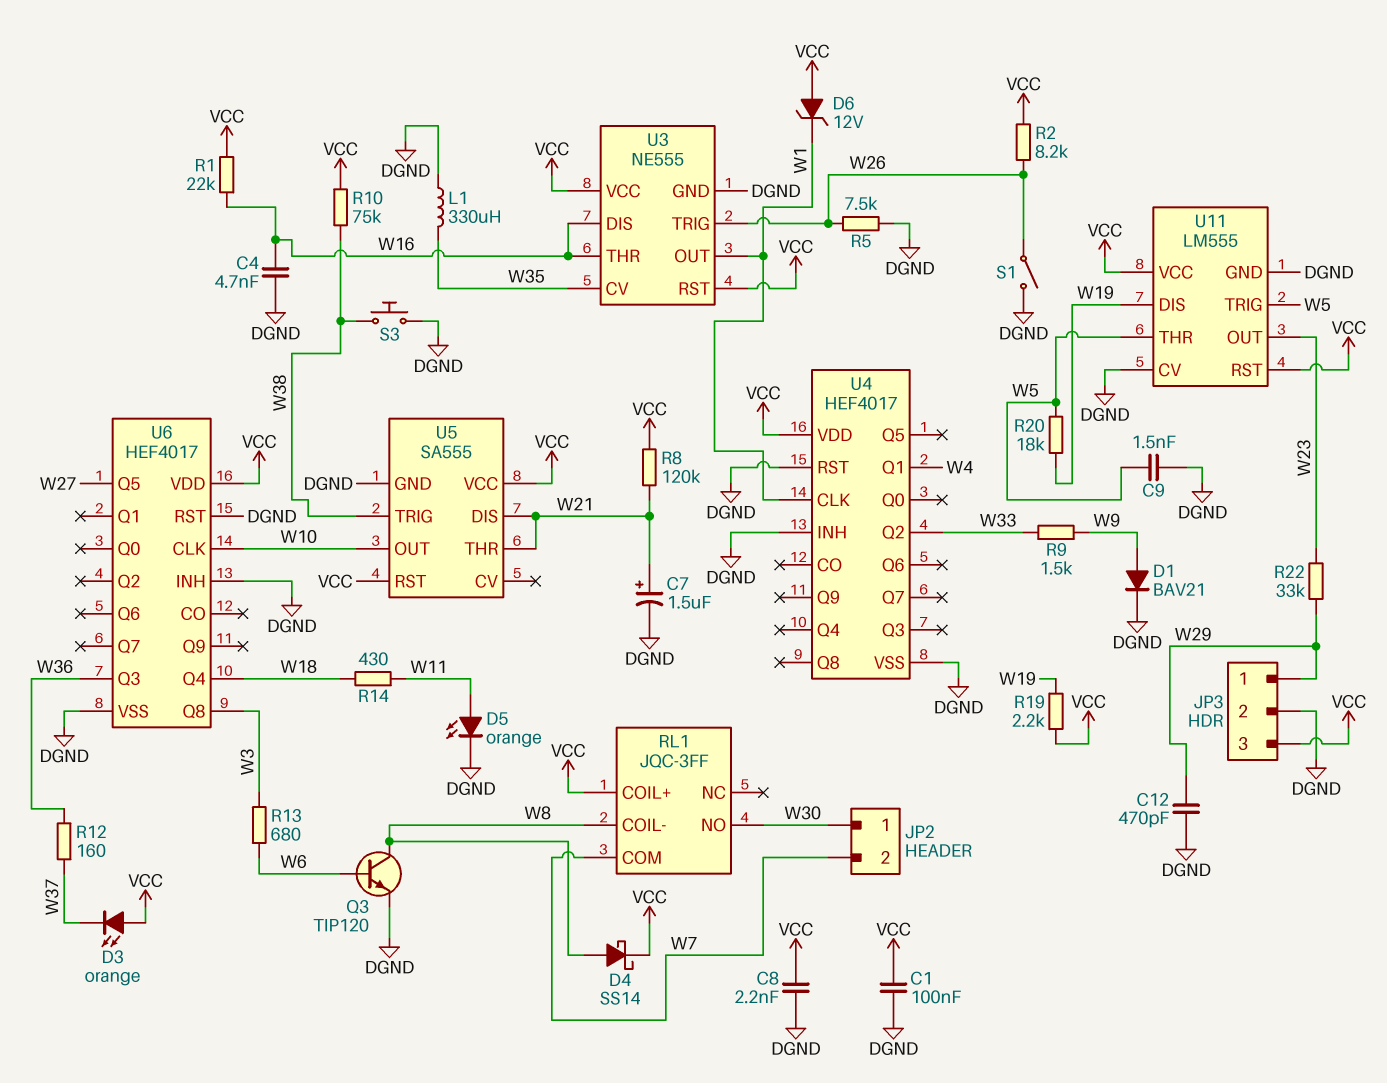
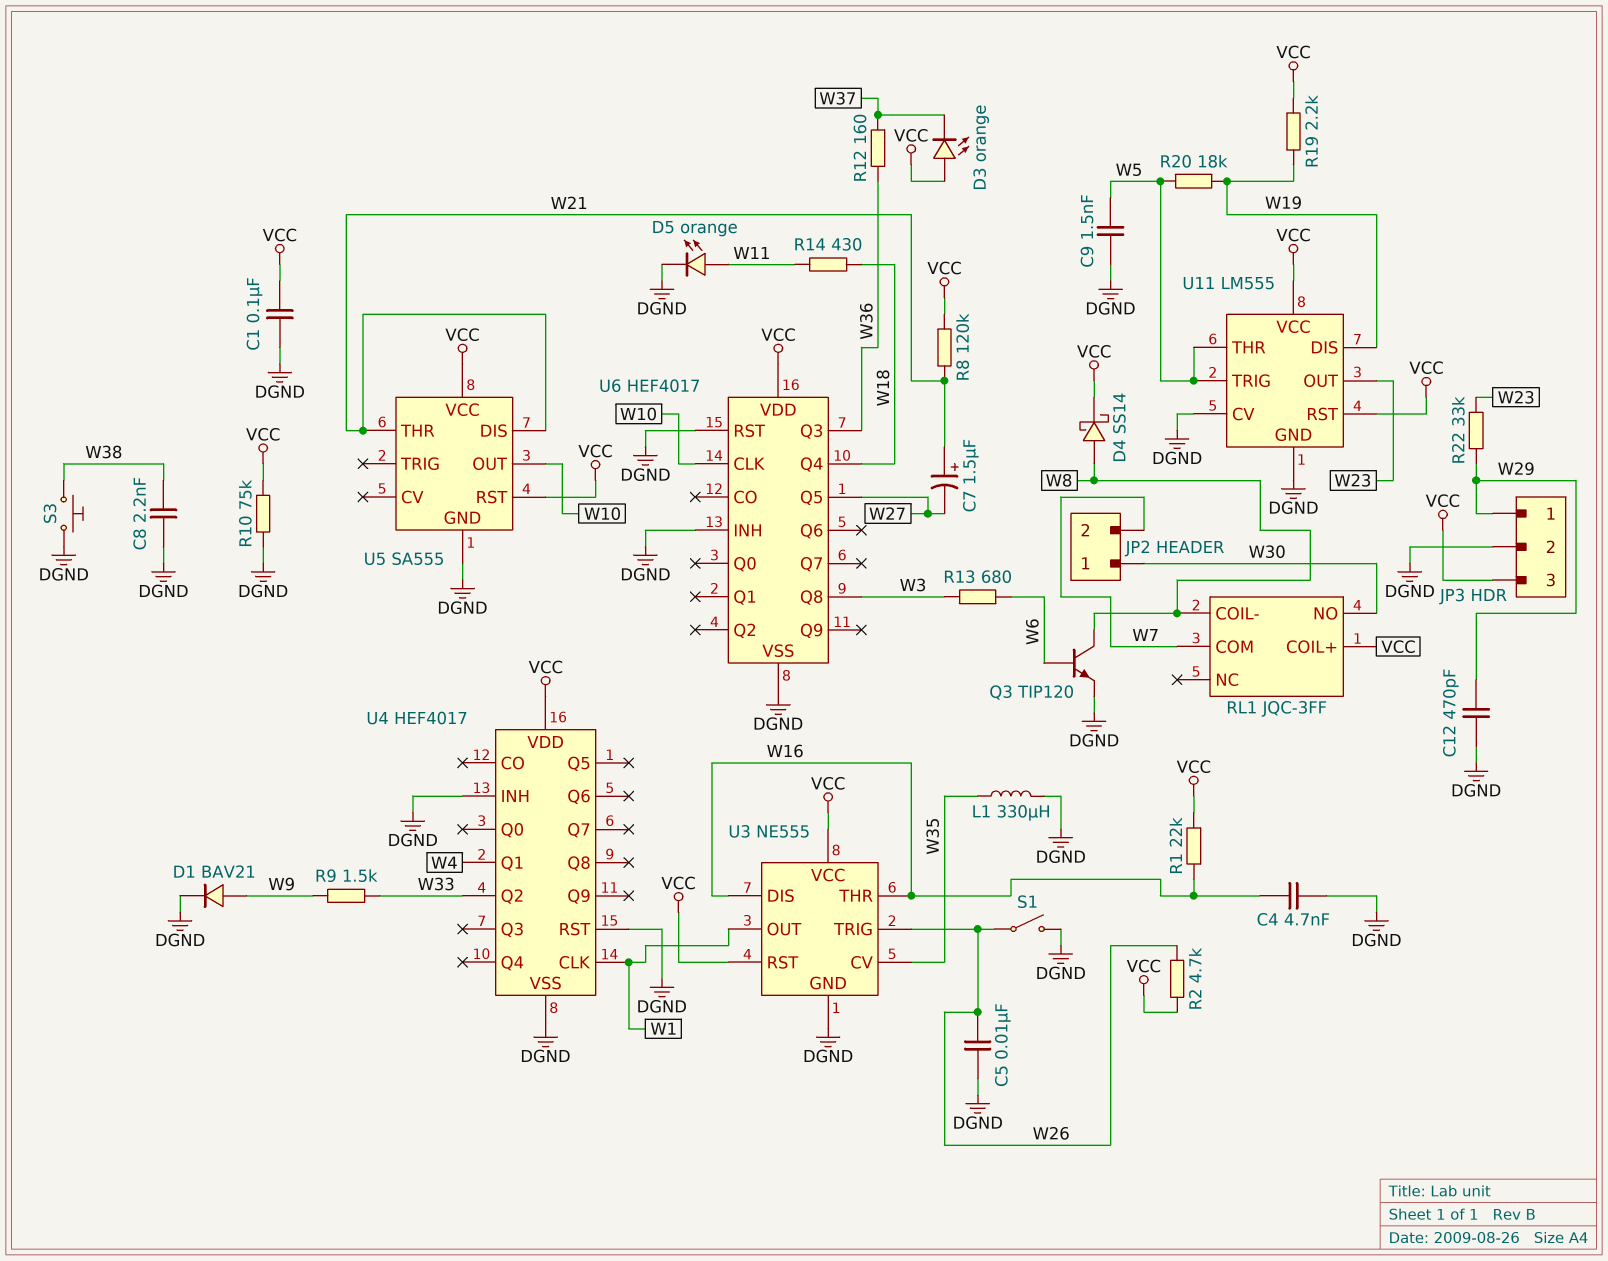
C5: none -> 10nF (DGND, W26)
C7: 1.5uF (plus W21, minus DGND) -> 1.5uF (plus W21, minus W27)
C8: 2.2nF (DGND, VCC) -> 2.2nF (DGND, W38)
D6: zener 12V (A VCC, K W1) -> none
R2: 8.2k (VCC, W26) -> 4.7k (VCC, W26)
R5: 7.5k (DGND, W26) -> none
R10: 75k (VCC, W38) -> 75k (DGND, VCC)
U5 pin TRIG: W38 -> none

